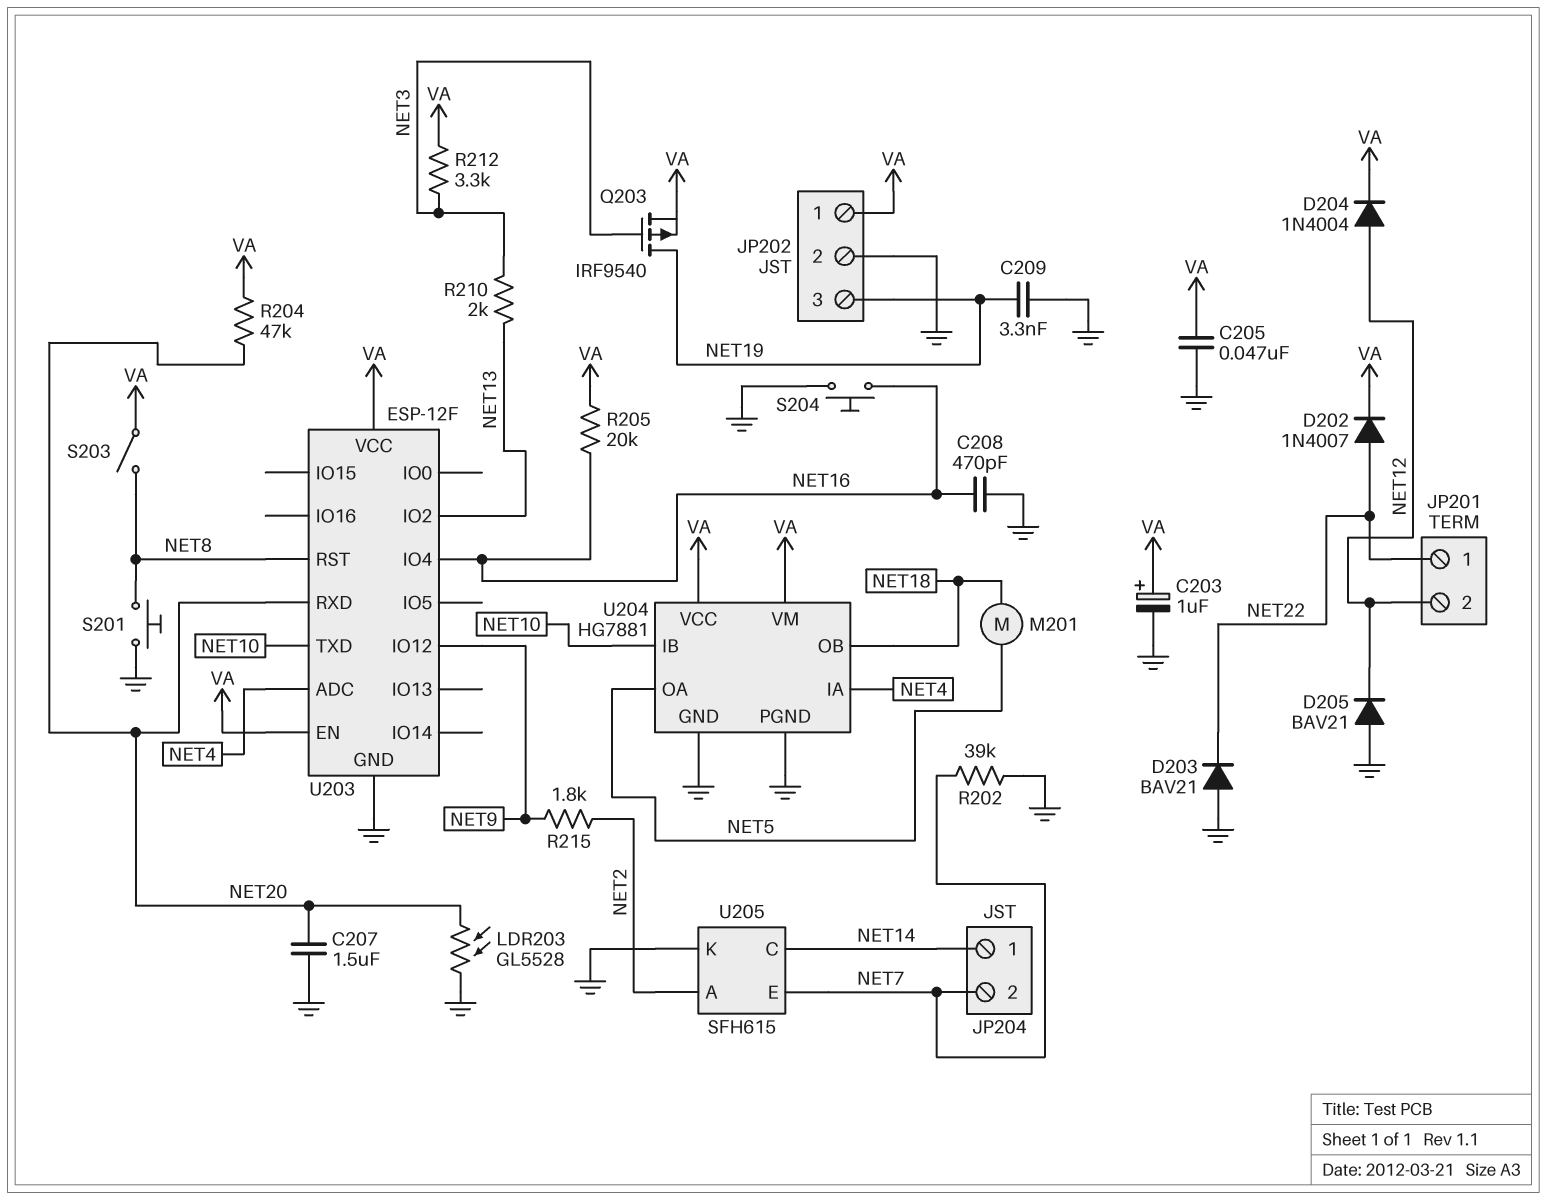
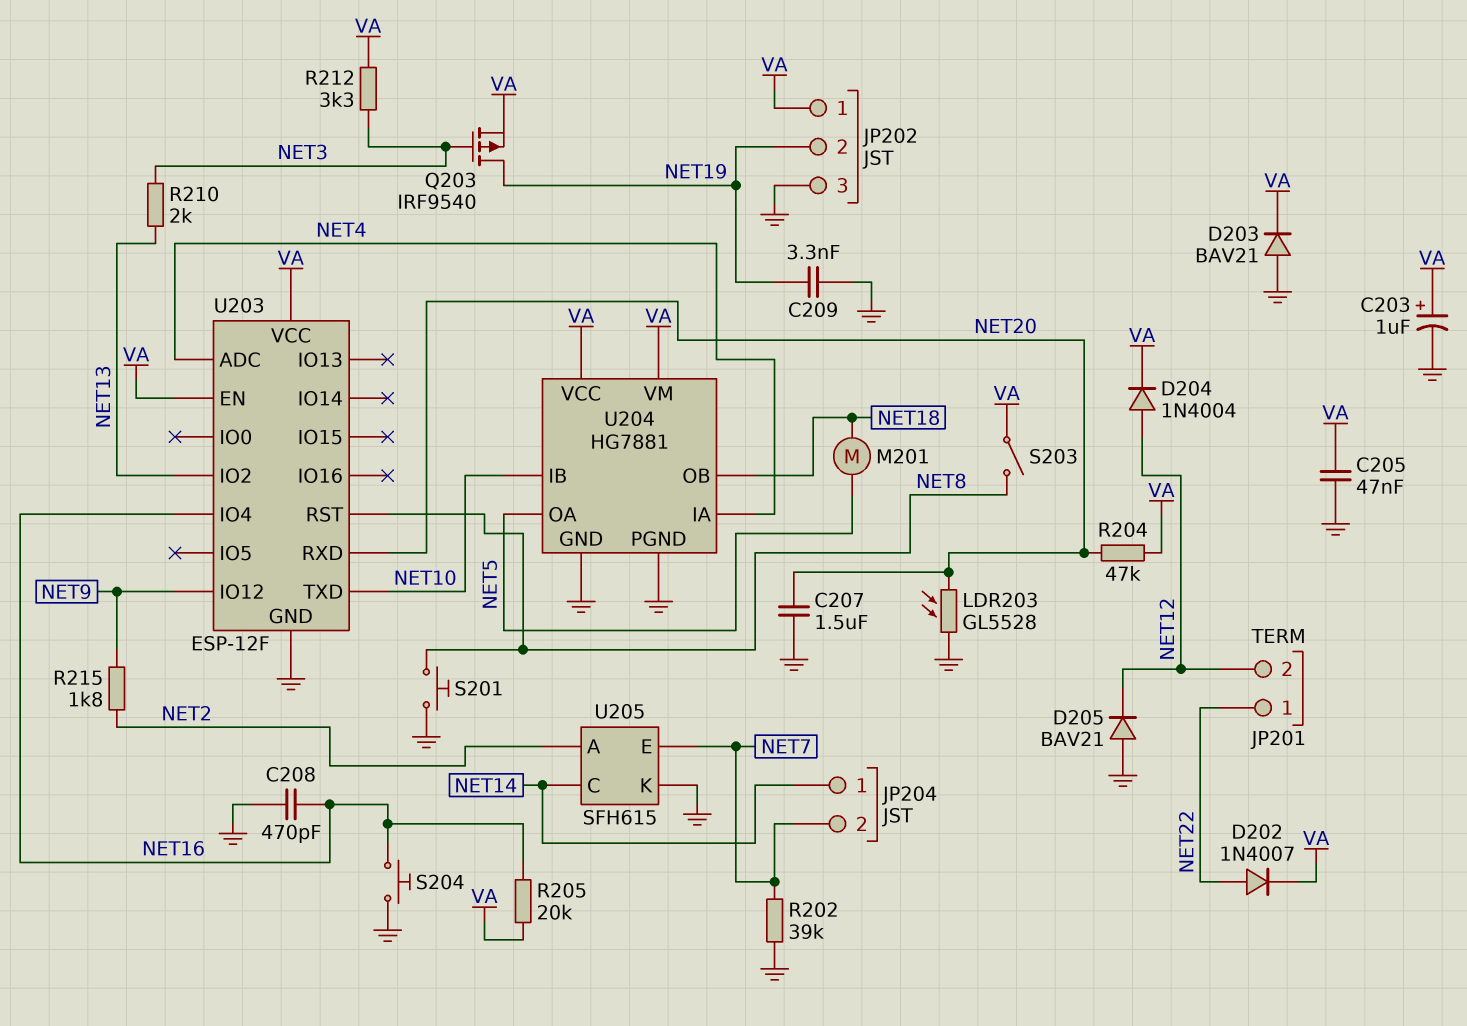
D203: diode BAV21 (A GND, K NET22) -> diode BAV21 (A GND, K VA)
JP202 pin 2: GND -> NET19
JP202 pin 3: NET19 -> GND

